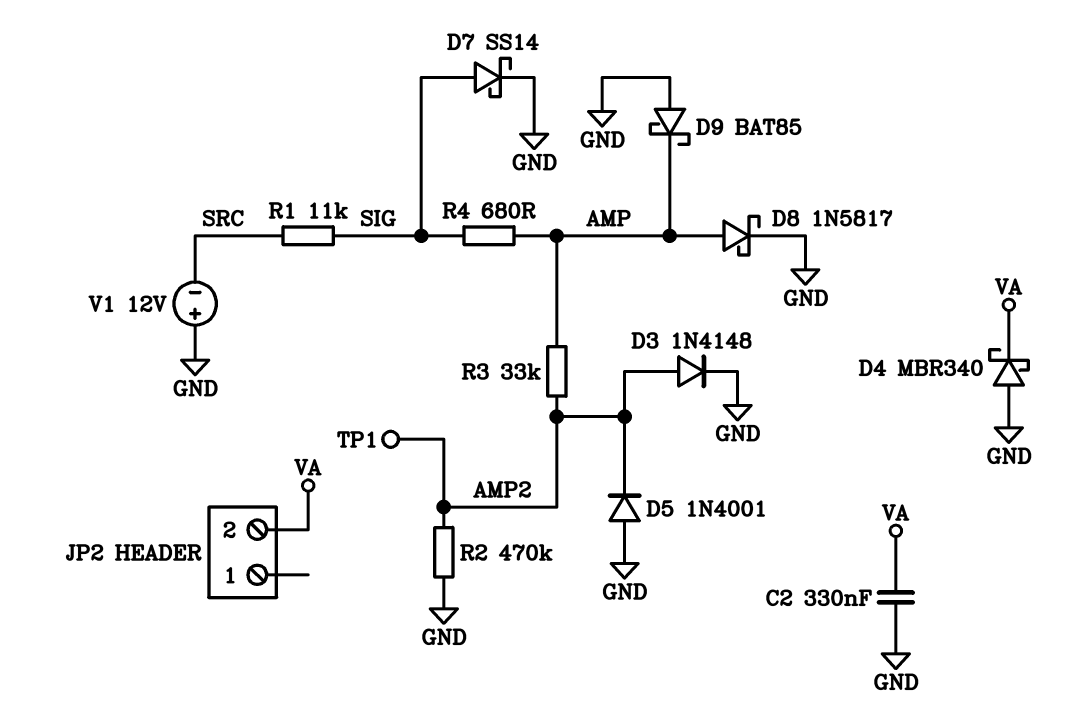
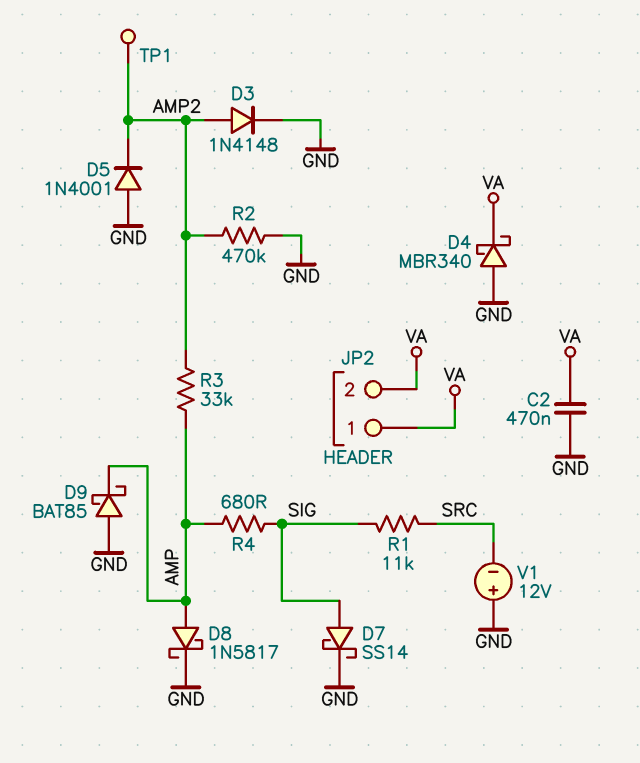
C2: 330nF (GND, VA) -> 470nF (GND, VA)
JP2 pin 1: none -> VA

